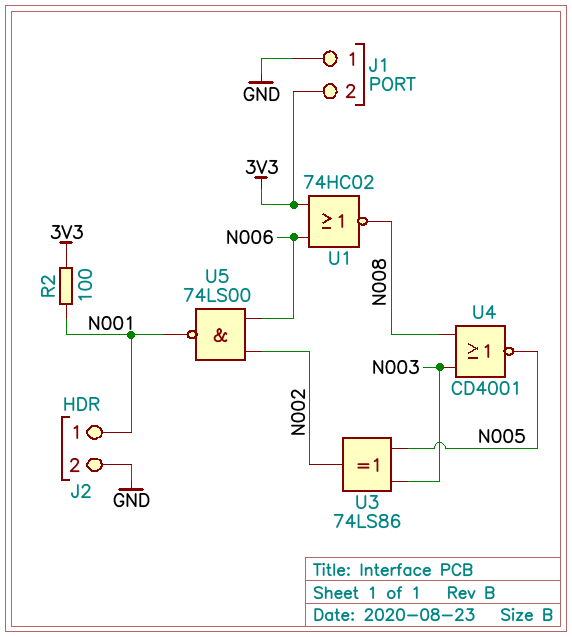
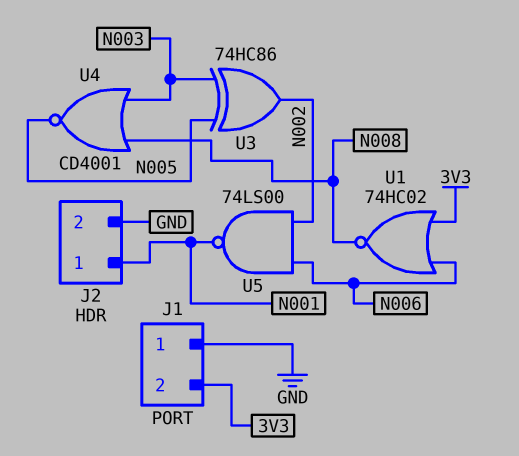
R2: 100 (3V3, N001) -> none
U3: XOR 74LS86 (in N003, in N005, out N002) -> XOR 74HC86 (in N003, in N005, out N002)

